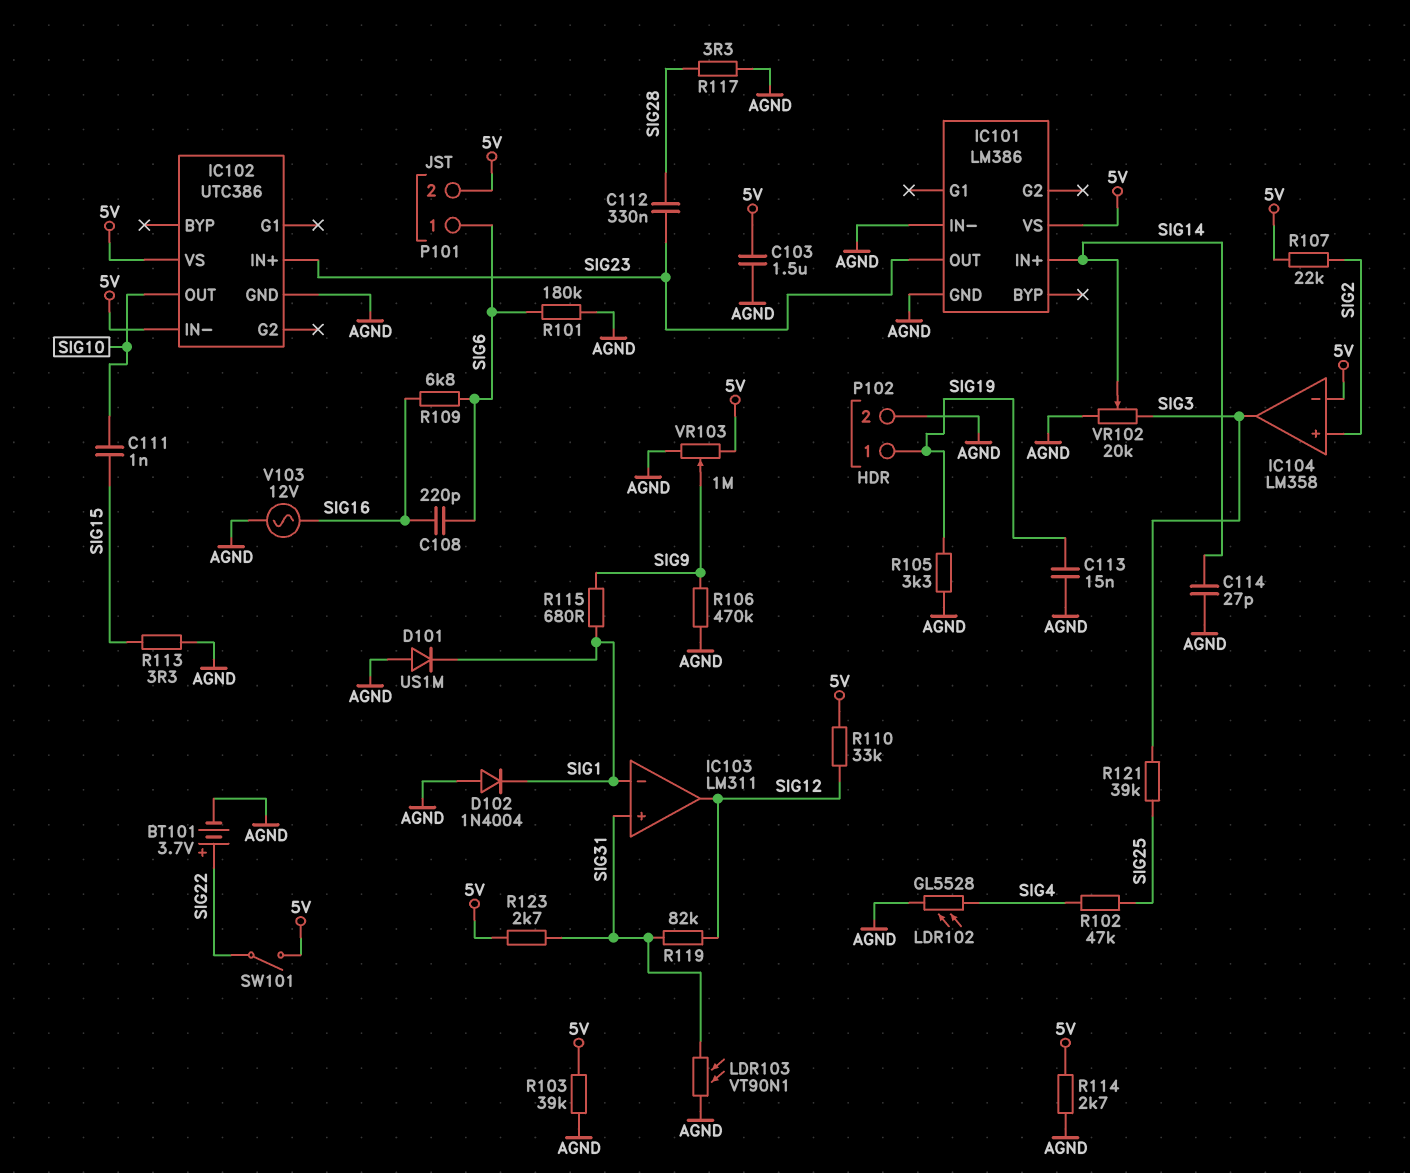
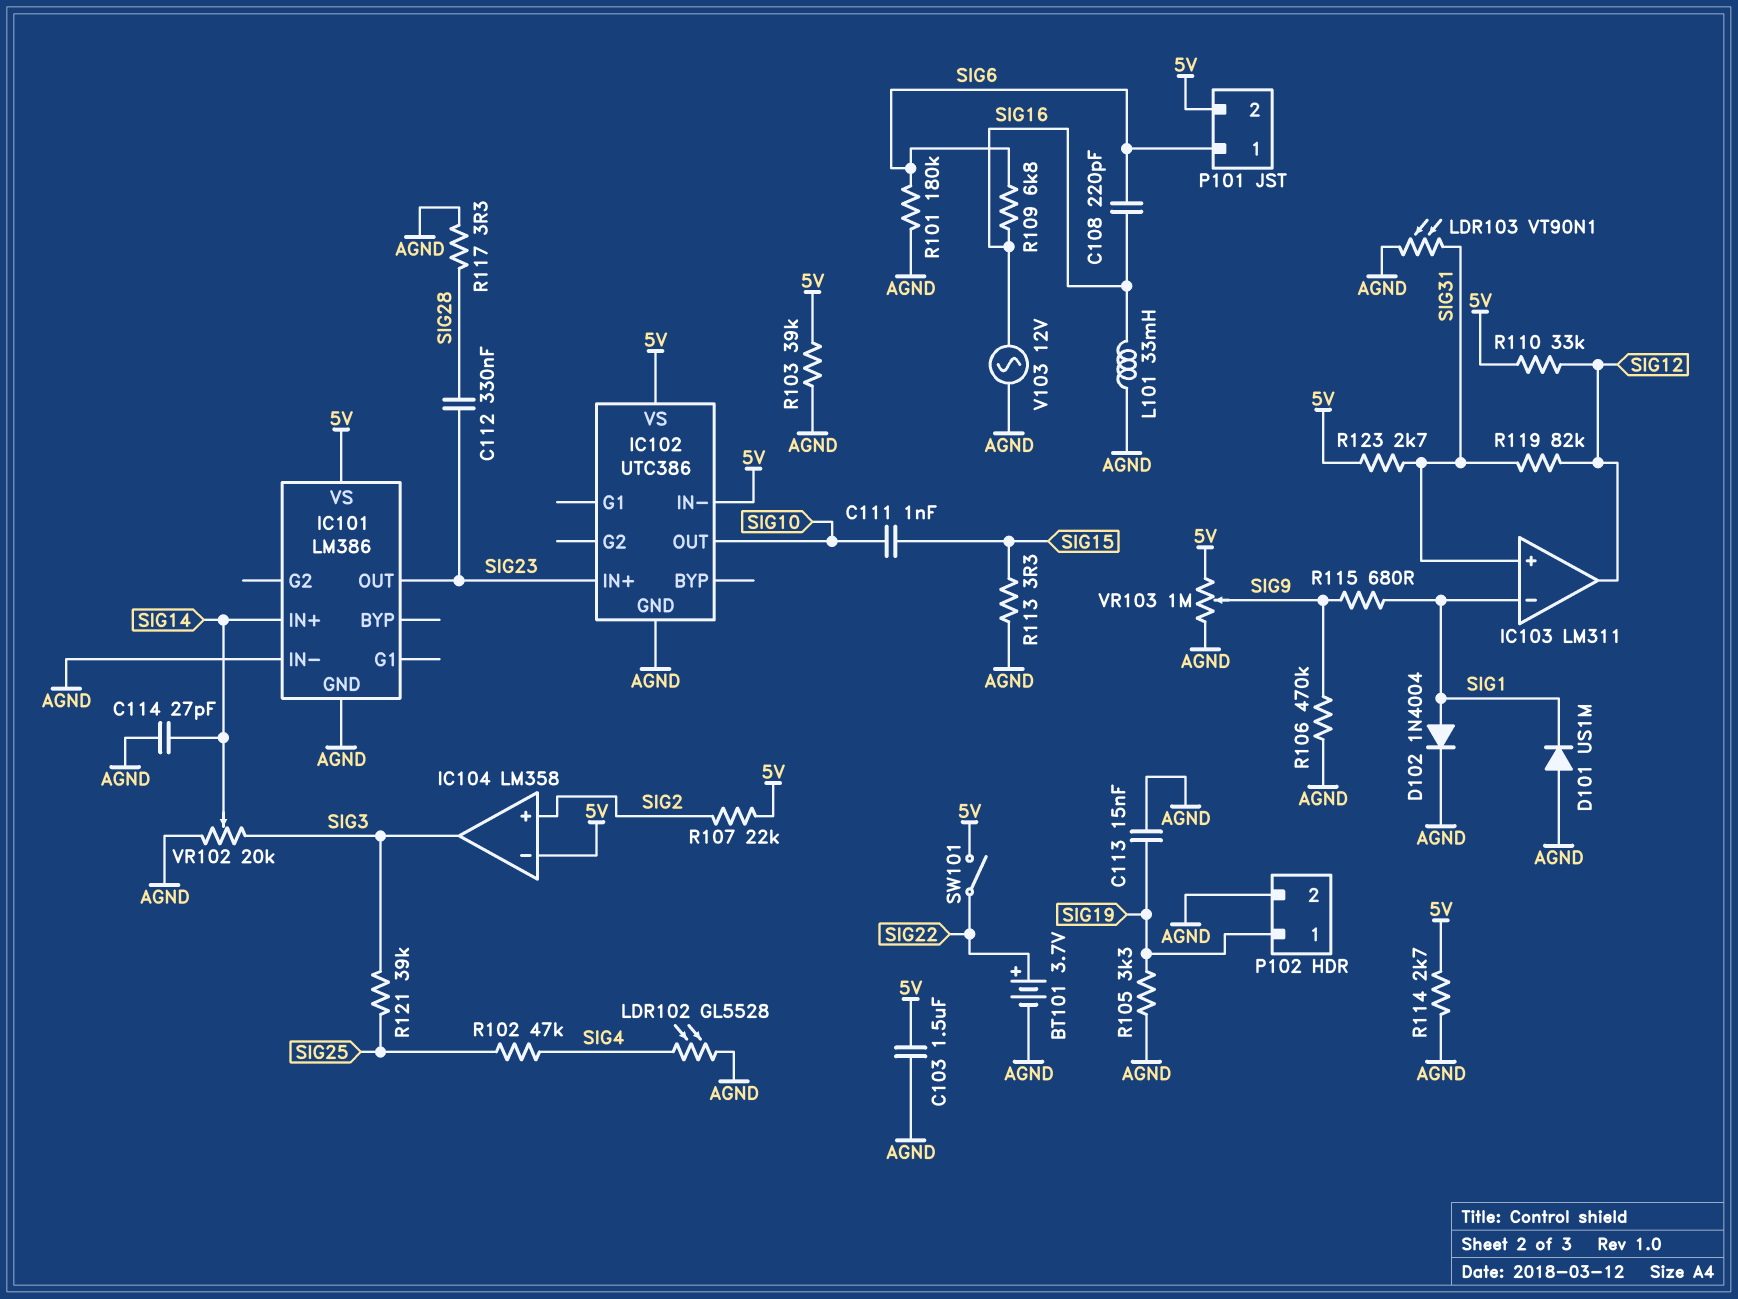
D102: diode 1N4004 (A AGND, K SIG1) -> diode 1N4004 (A SIG1, K AGND)
L101: none -> 33mH (AGND, SIG16)

